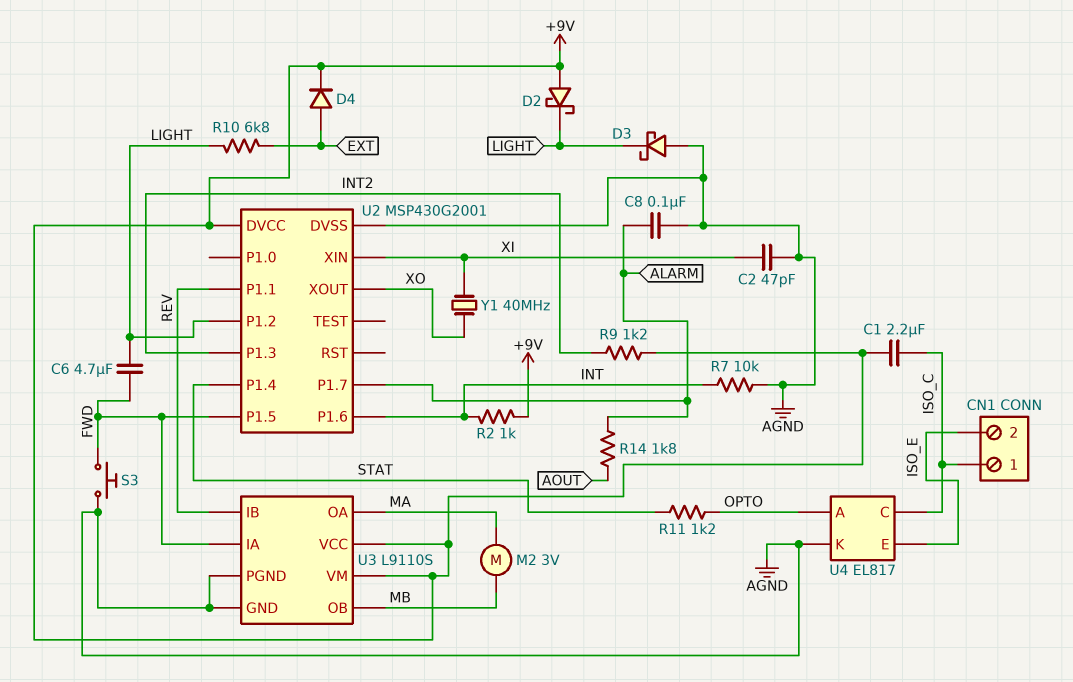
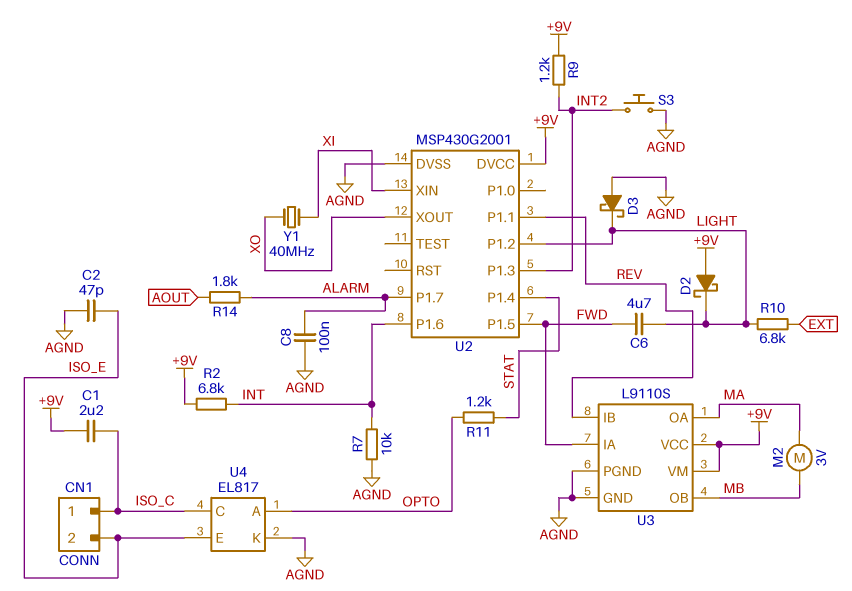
C2: 47pF (AGND, XI) -> 47pF (AGND, ISO_E)
D4: diode (A EXT, K +9V) -> none
R2: 1k (+9V, INT) -> 6.8k (+9V, INT)
S3: button (AGND, FWD) -> button (AGND, INT2)

